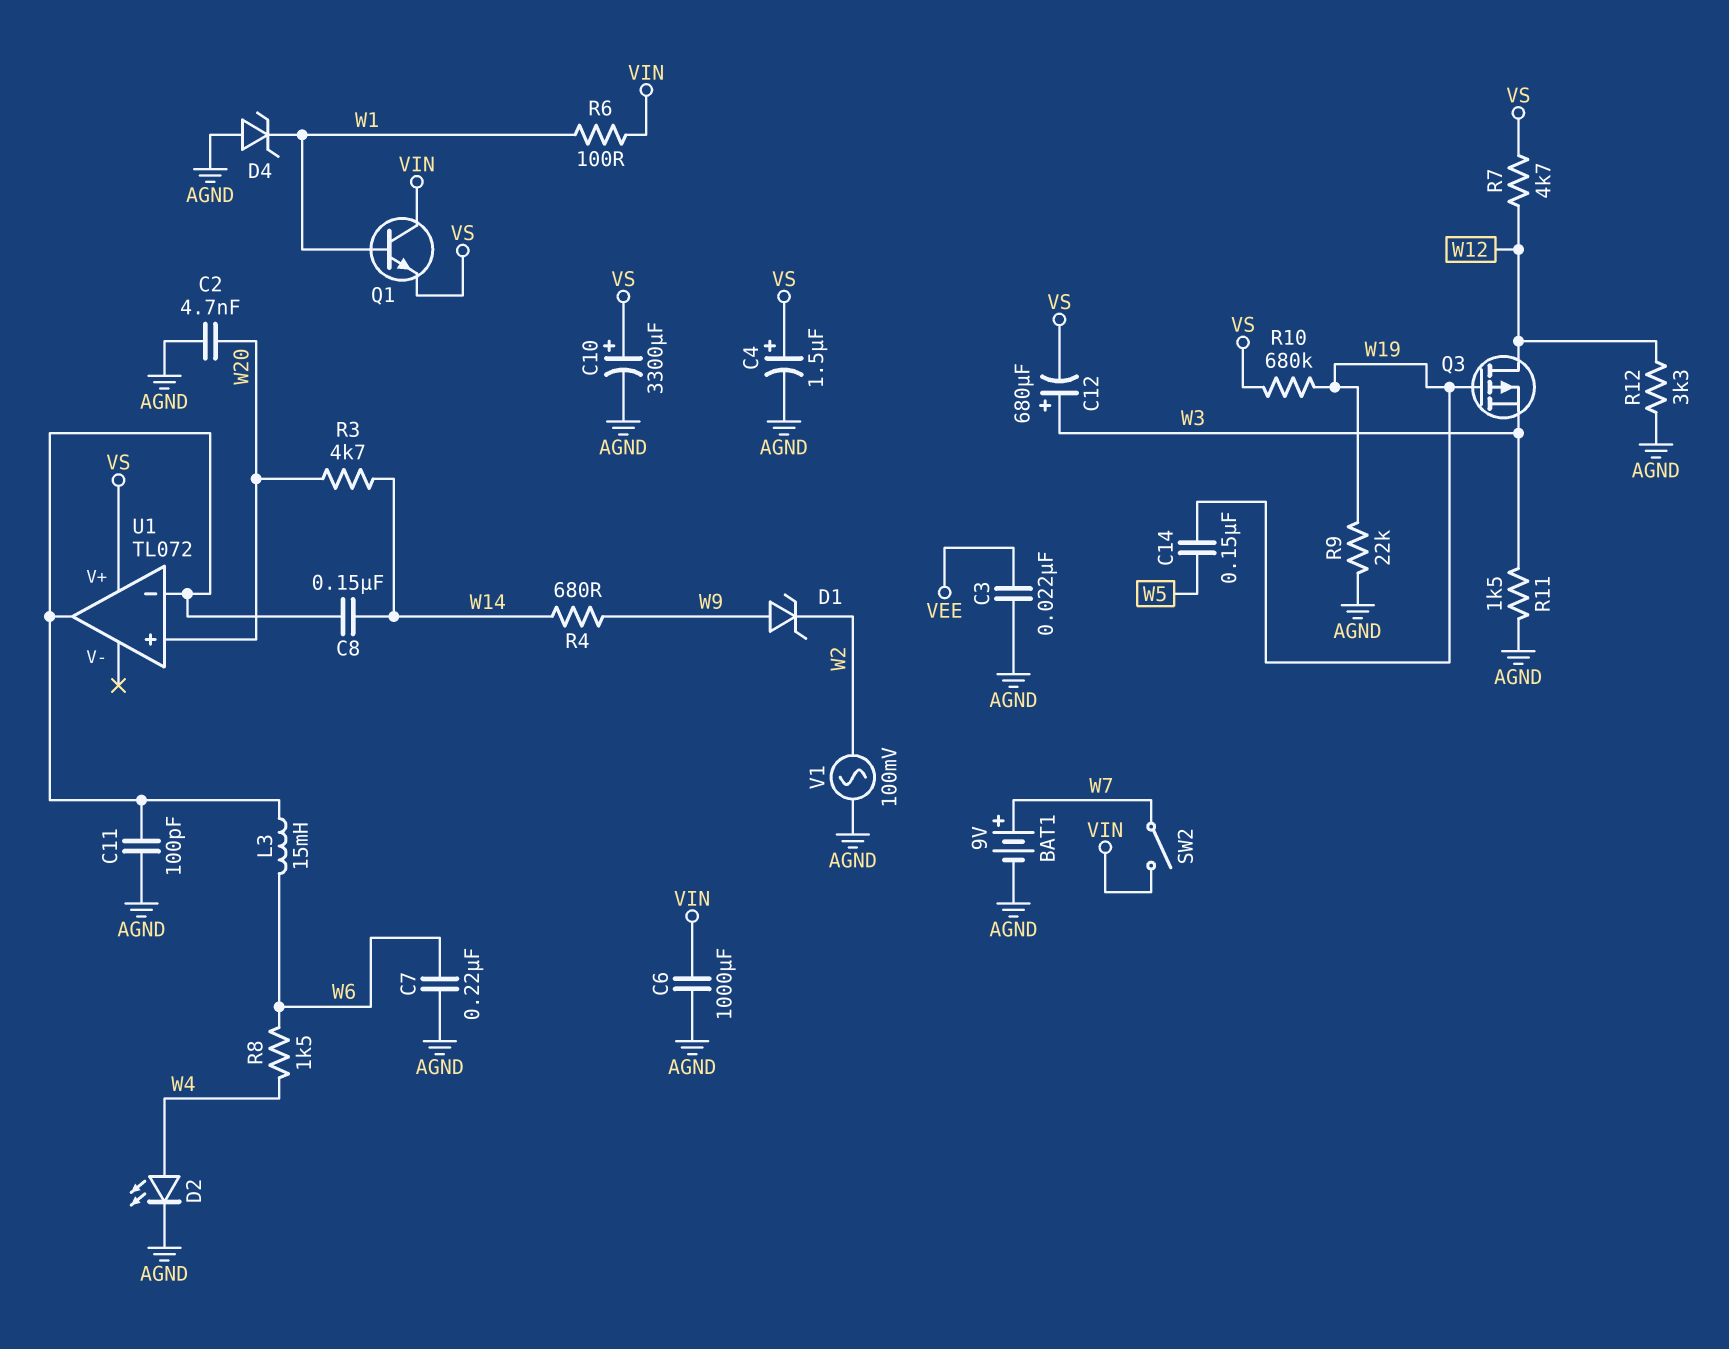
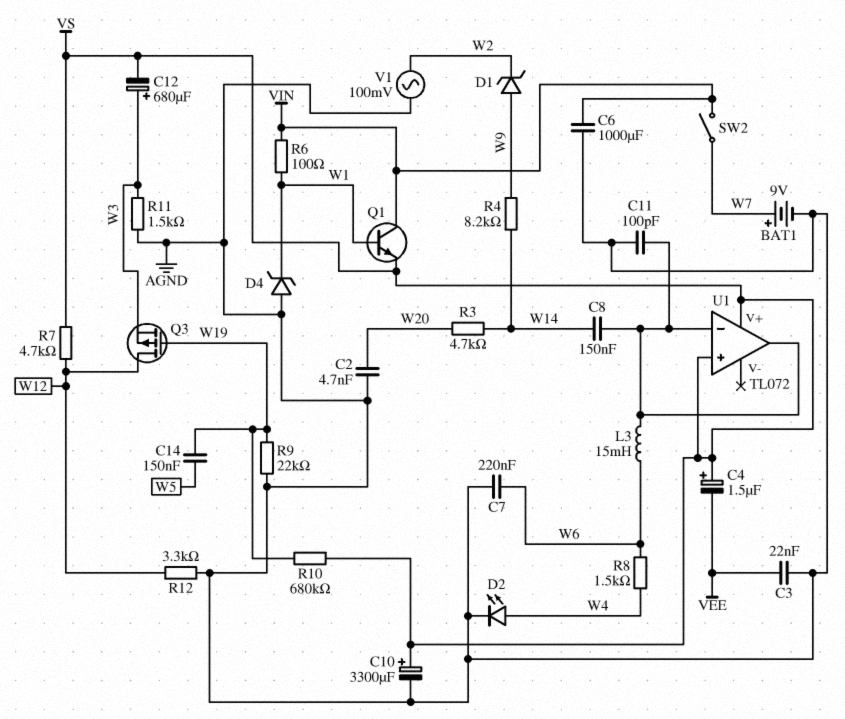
C4: 1.5uF (plus VS, minus AGND) -> 1.5uF (plus VS, minus VEE)
R4: 680 (W9, W14) -> 8.2k (W9, W14)
U1 pin in+: W20 -> VS

